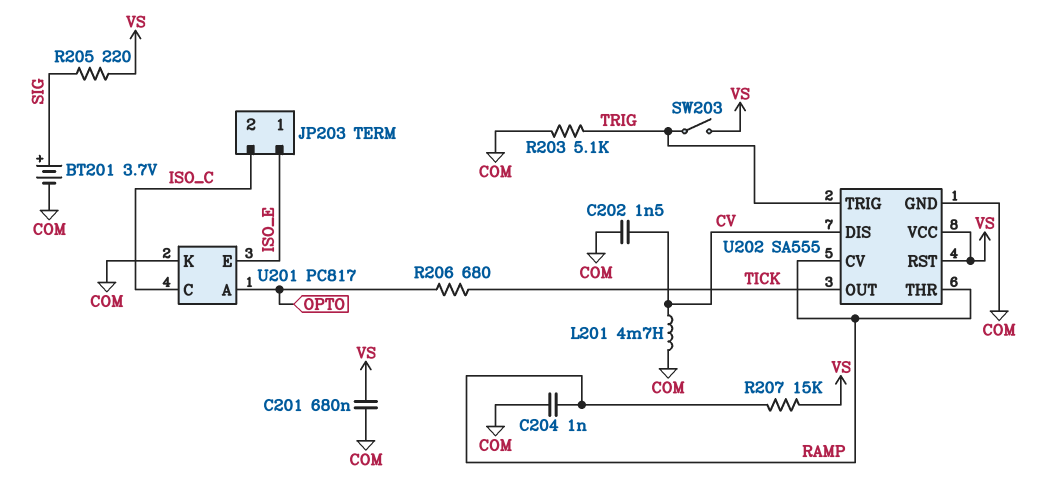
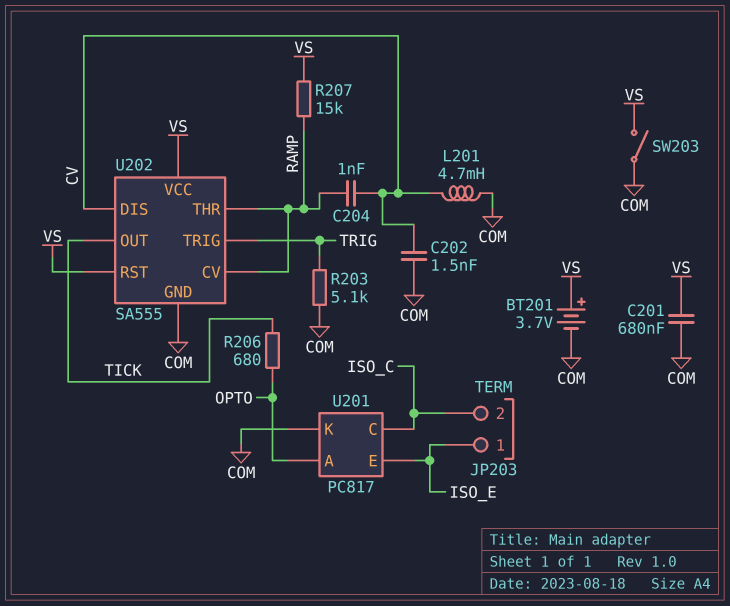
BT201: 3.7V (plus SIG, minus COM) -> 3.7V (plus VS, minus COM)
C204: 1nF (COM, RAMP) -> 1nF (CV, RAMP)
R205: 220 (SIG, VS) -> none
SW203: switch (TRIG, VS) -> switch (COM, VS)

